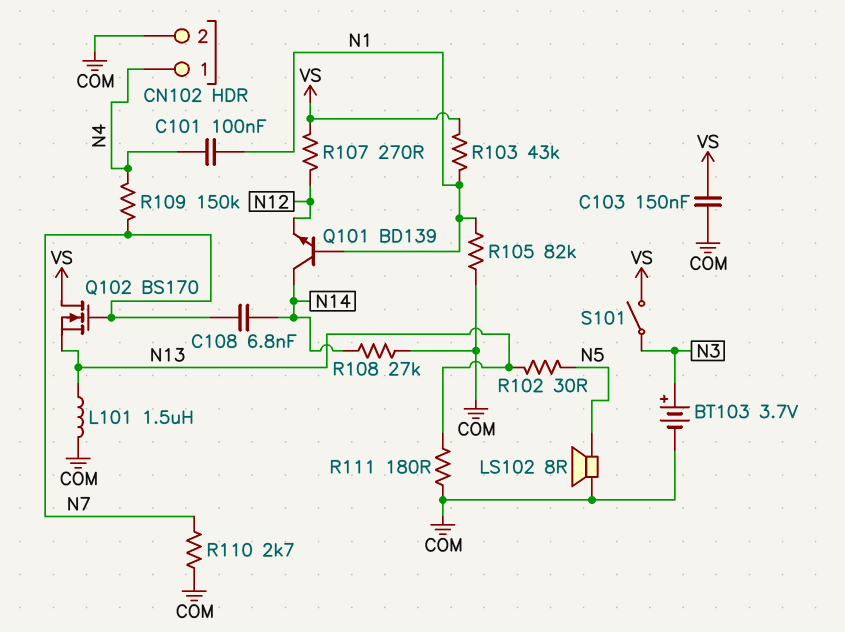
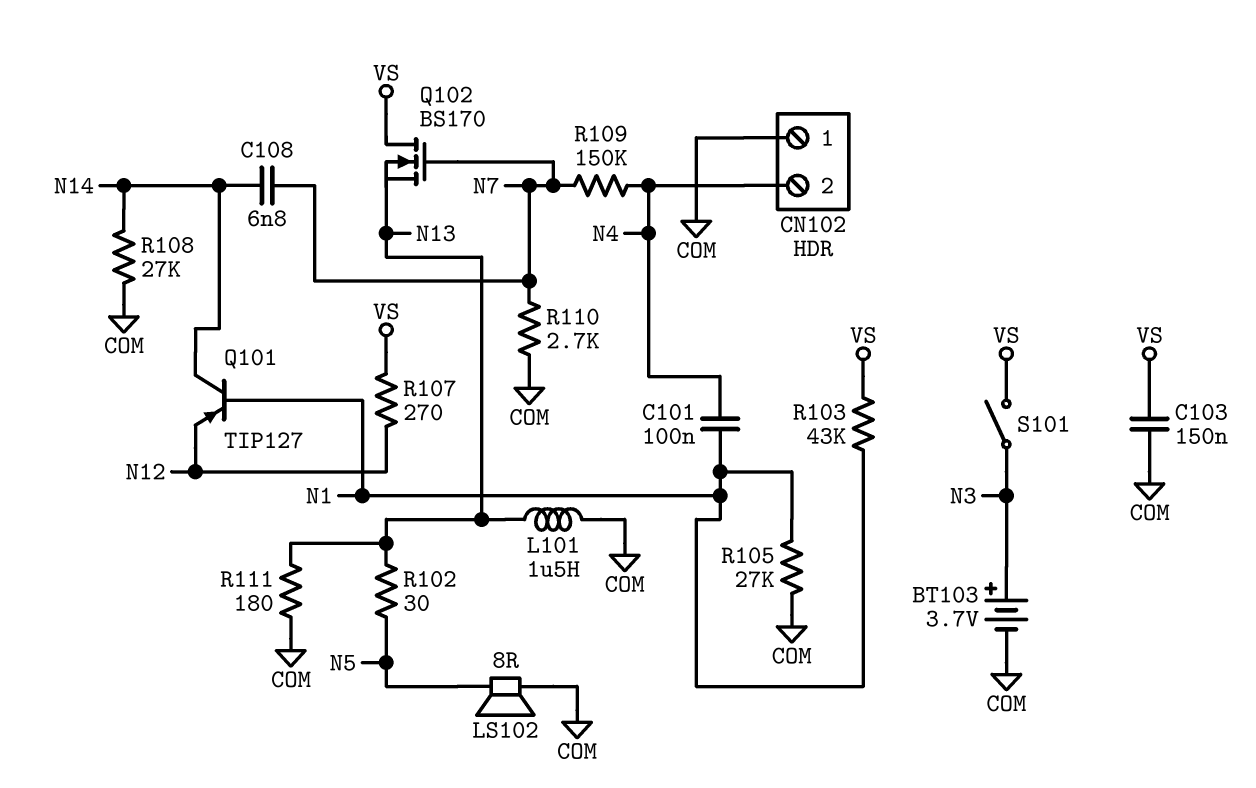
CN102 pin 1: N4 -> COM
CN102 pin 2: COM -> N4
Q101: NPN BD139 (B N1, C N14, E N12) -> PNP TIP127 (B N1, C N14, E N12)
R105: 82k (COM, N1) -> 27k (COM, N1)

